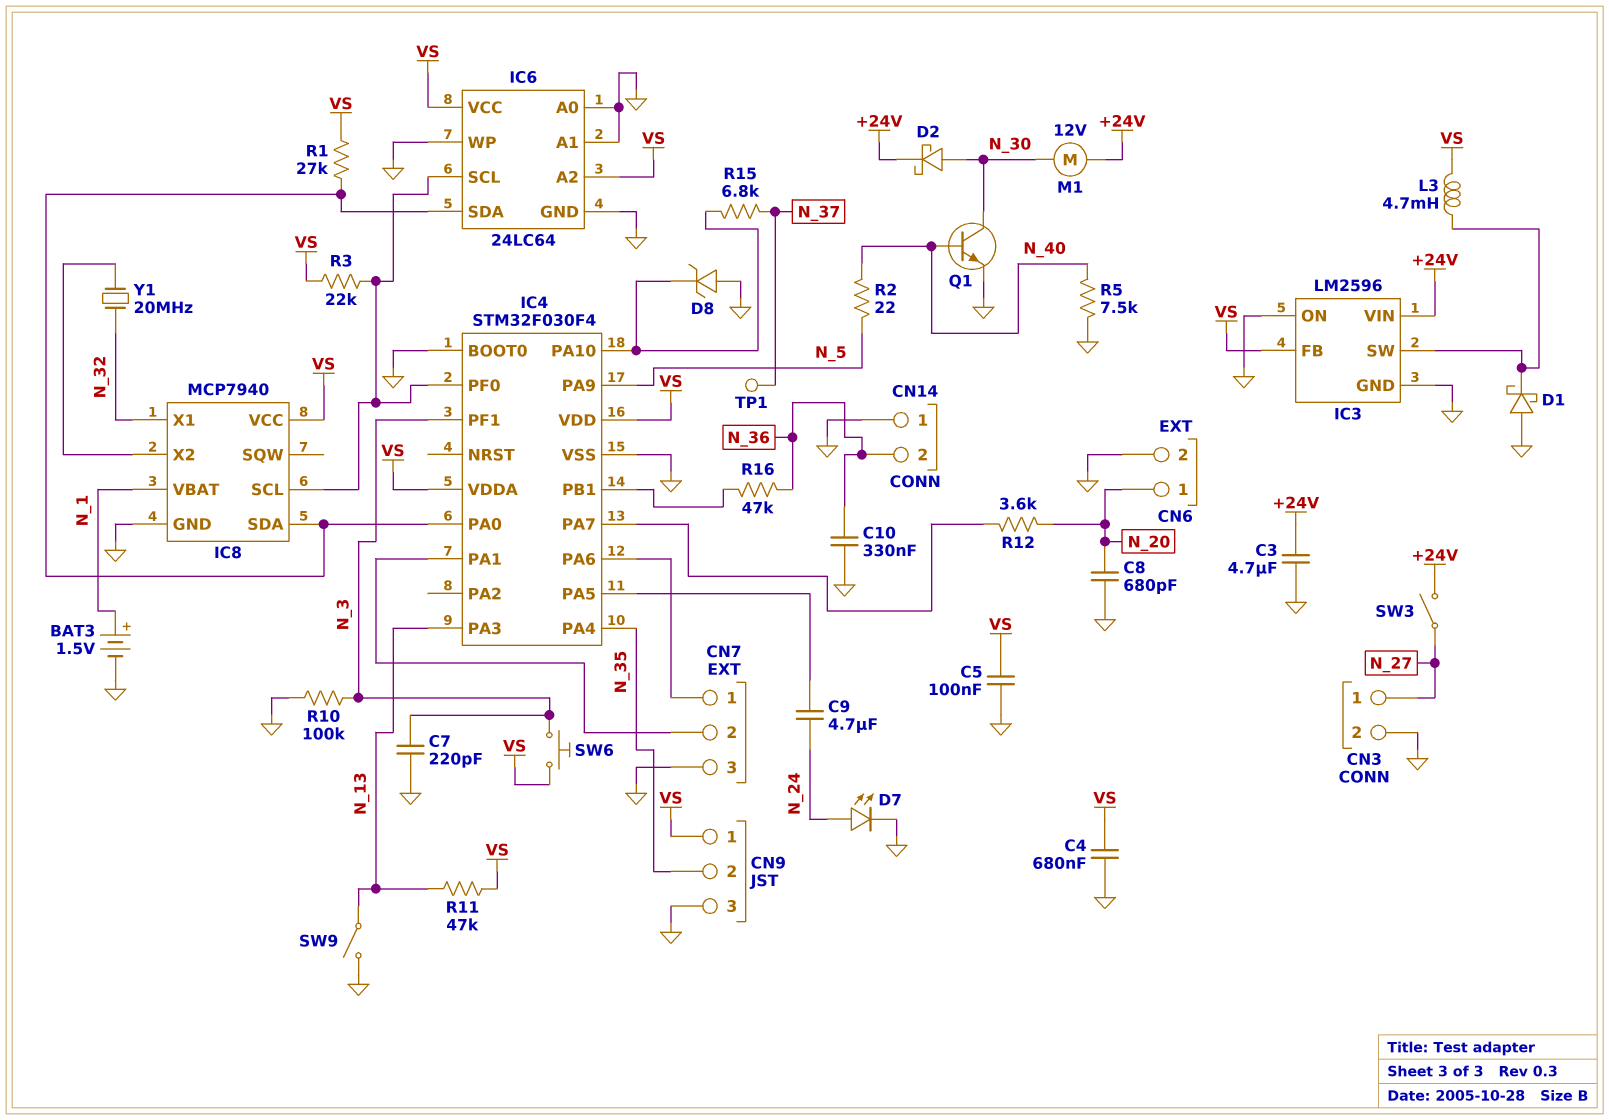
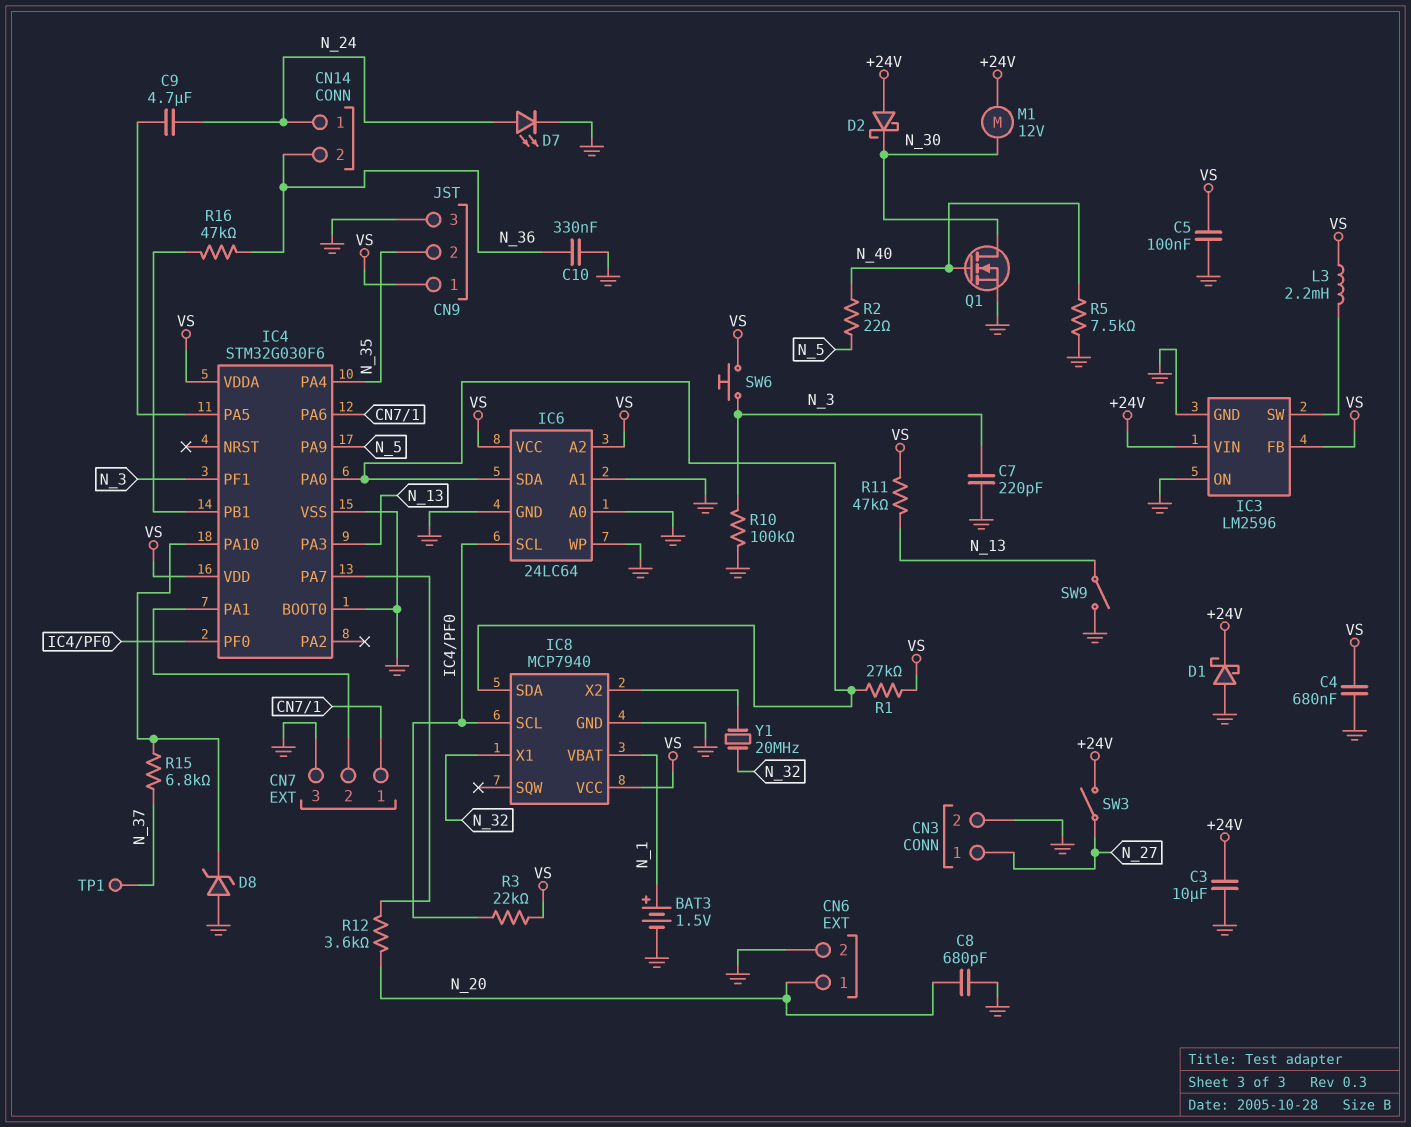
C3: 4.7uF (+24V, GND) -> 10uF (+24V, GND)
CN14 pin 1: GND -> N_24
D1: schottky (A GND, K IC3/SW) -> schottky (A GND, K +24V)
D2: schottky (A N_30, K +24V) -> schottky (A +24V, K N_30)
IC4: STM32F030F4 -> STM32G030F6
L3: 4.7mH (IC3/SW, VS) -> 2.2mH (IC3/SW, VS)
Q1: NPN (B N_40, C N_30, E GND) -> NMOS (G N_40, D N_30, S GND)

